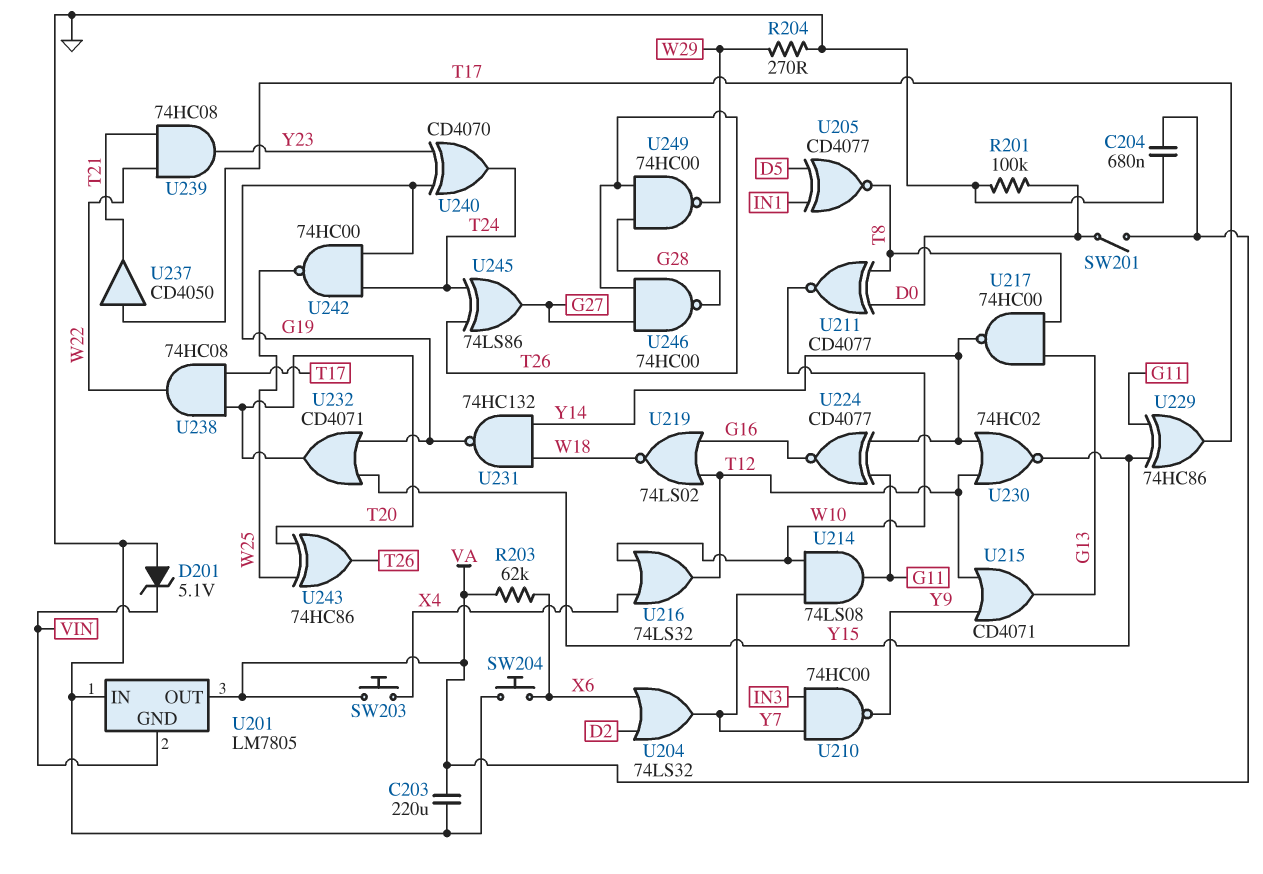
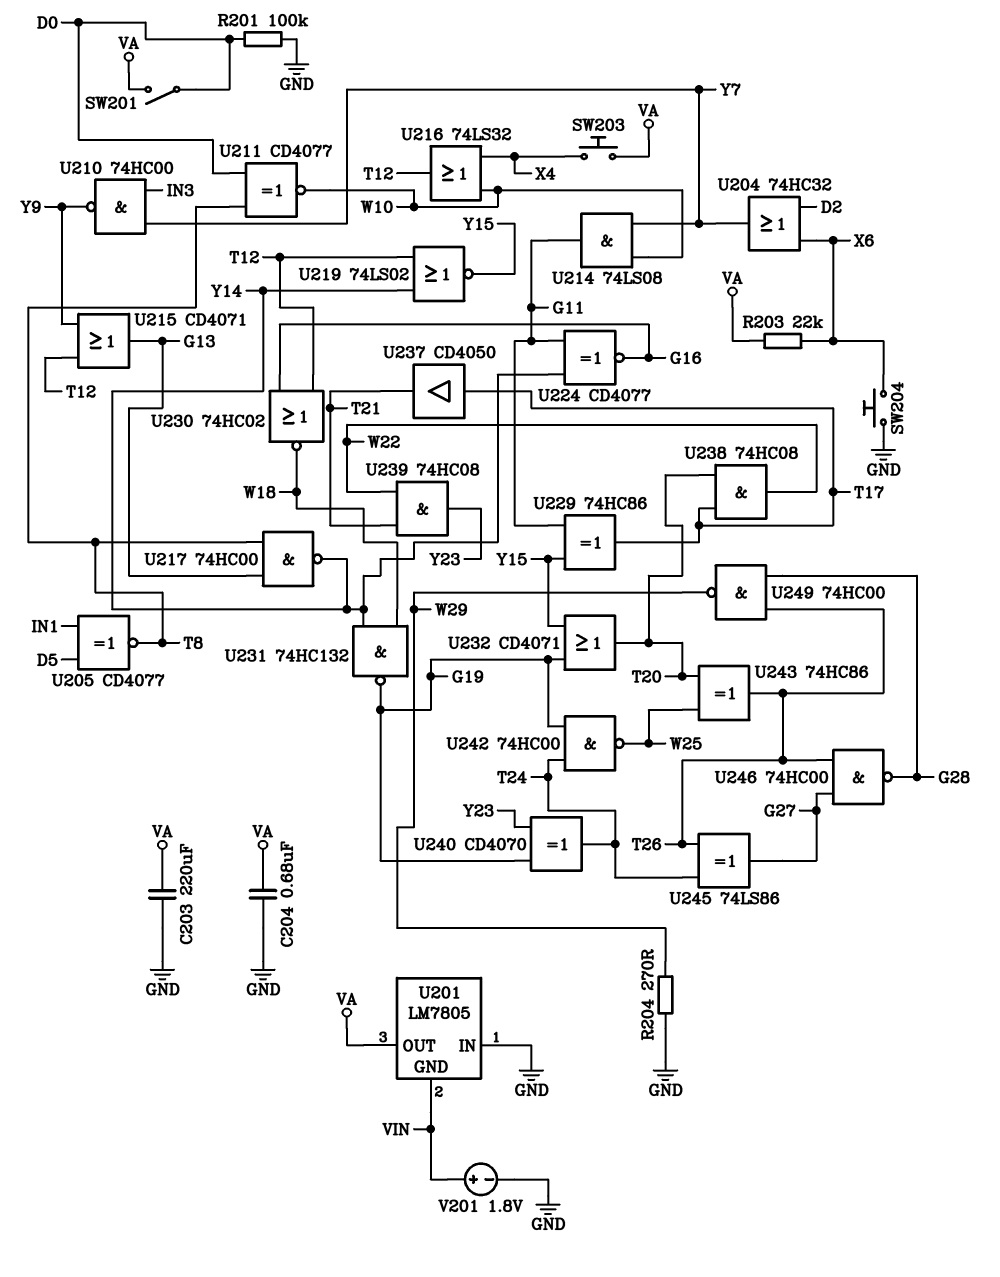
D201: zener 5.1V (A GND, K VIN) -> none
R203: 62k (VA, X6) -> 22k (VA, X6)
U204: OR 74LS32 (in D2, in X6, out Y7) -> OR 74HC32 (in D2, in X6, out Y7)
U219: NOR 74LS02 (in G16, in T12, out W18) -> NOR 74LS02 (in T12, in Y14, out Y15)
U230: NOR 74HC02 (in T12, in Y14, out Y15) -> NOR 74HC02 (in G16, in T12, out W18)
V201: none -> 1.8V (plus VIN, minus GND)

